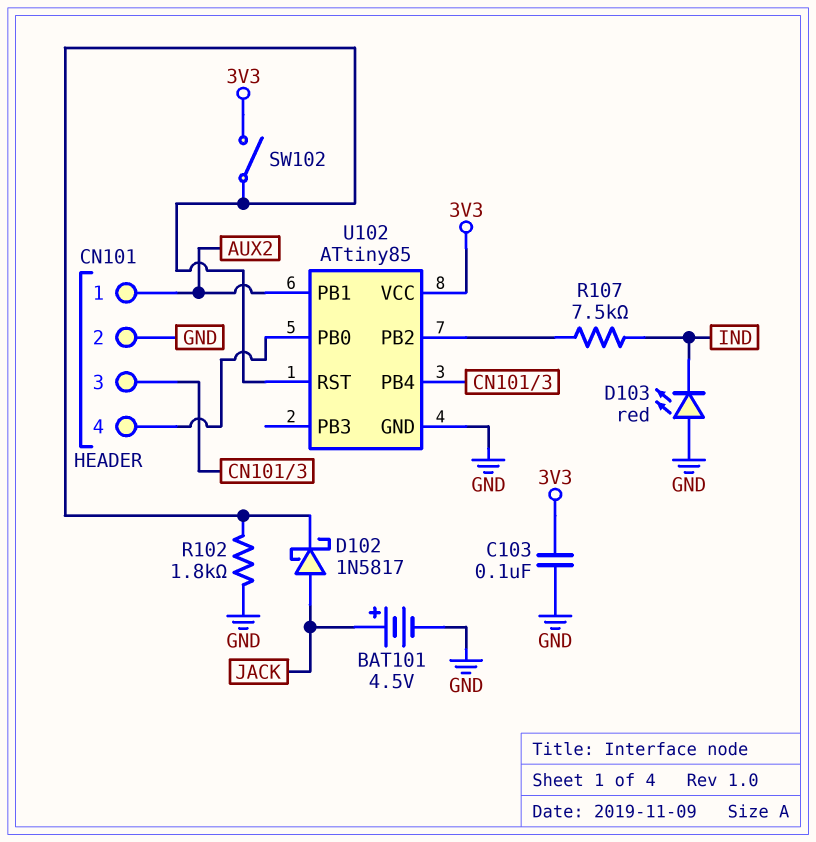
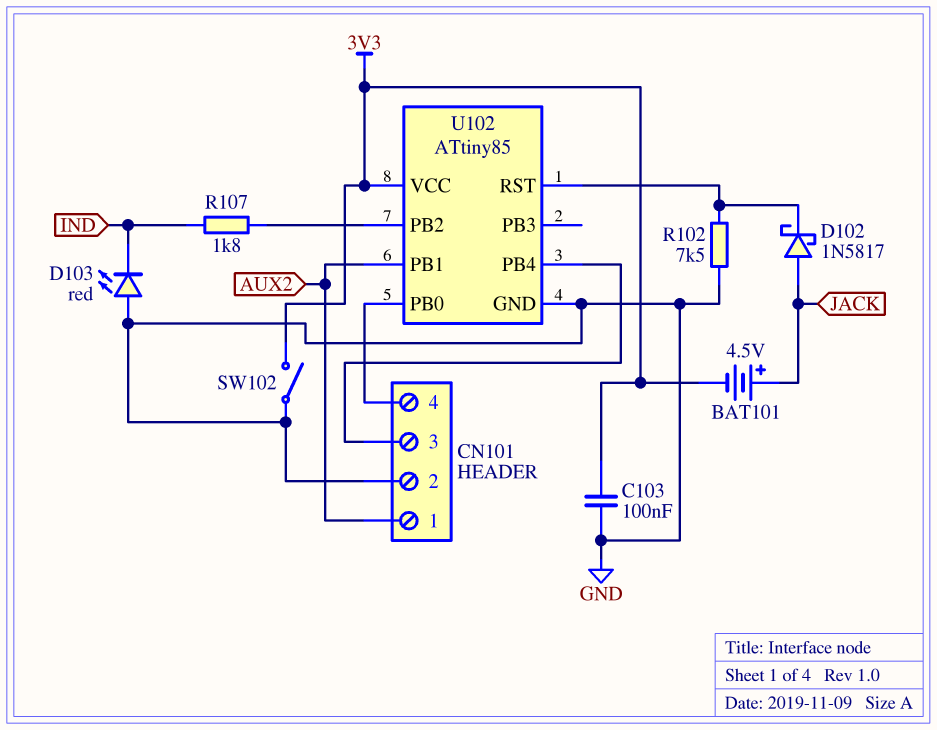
BAT101: 4.5V (plus JACK, minus GND) -> 4.5V (plus JACK, minus 3V3)
R102: 1.8k (GND, U102/RST) -> 7.5k (GND, U102/RST)
R107: 7.5k (IND, U102/PB2) -> 1.8k (IND, U102/PB2)
SW102: switch (3V3, U102/RST) -> switch (3V3, GND)

